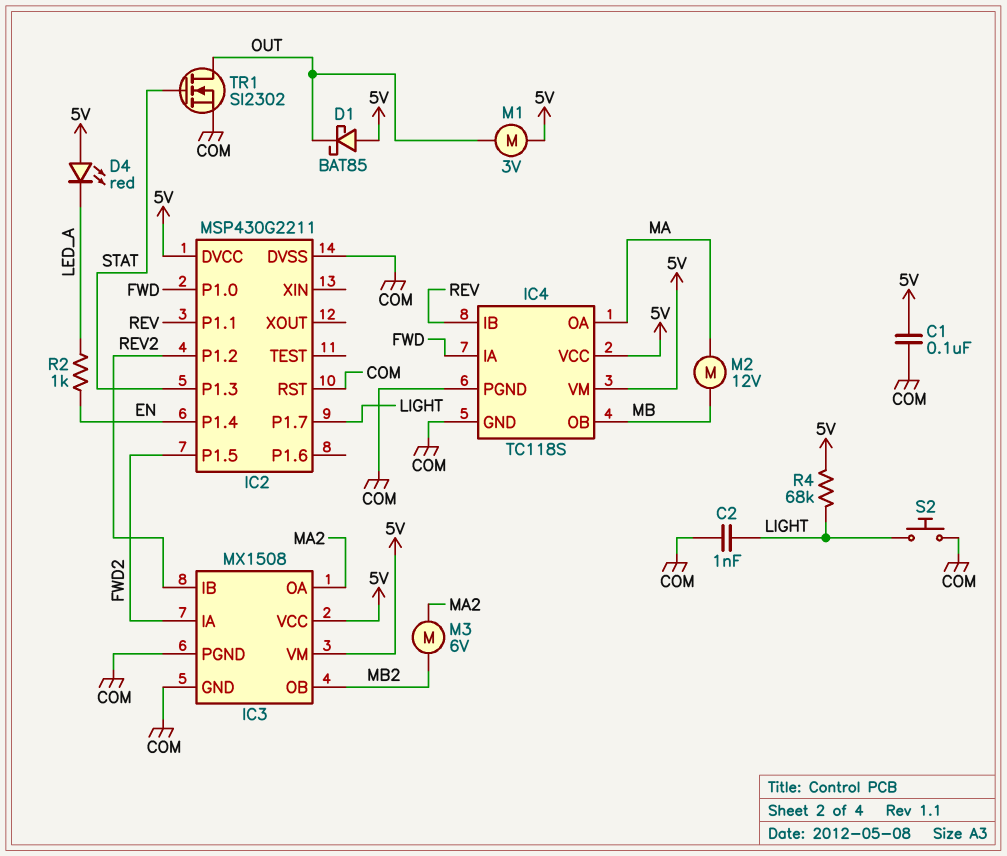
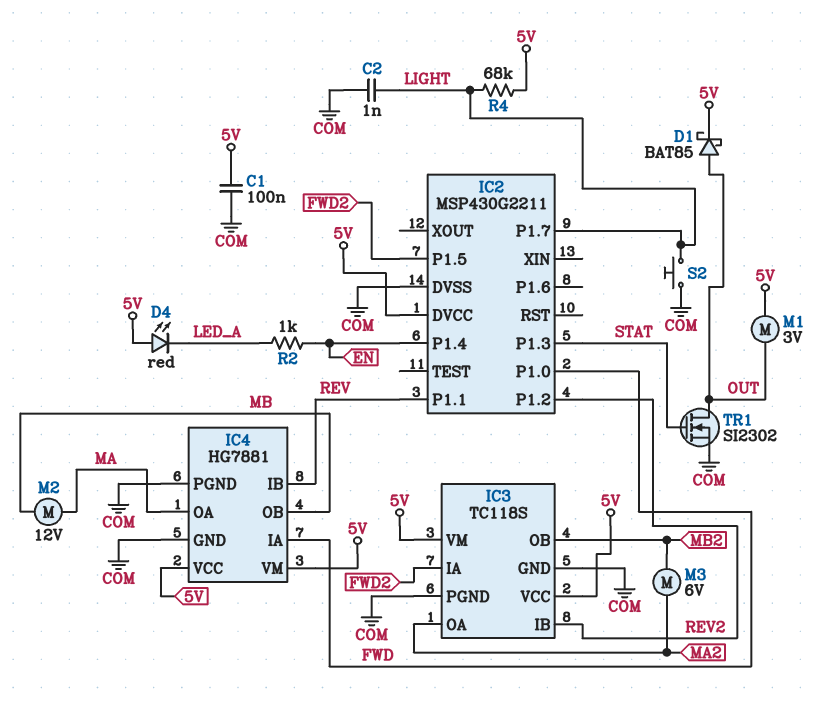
D1: schottky BAT85 (A 5V, K OUT) -> schottky BAT85 (A OUT, K 5V)
IC2 pin RST: COM -> none
IC3: MX1508 -> TC118S
IC4: TC118S -> HG7881

